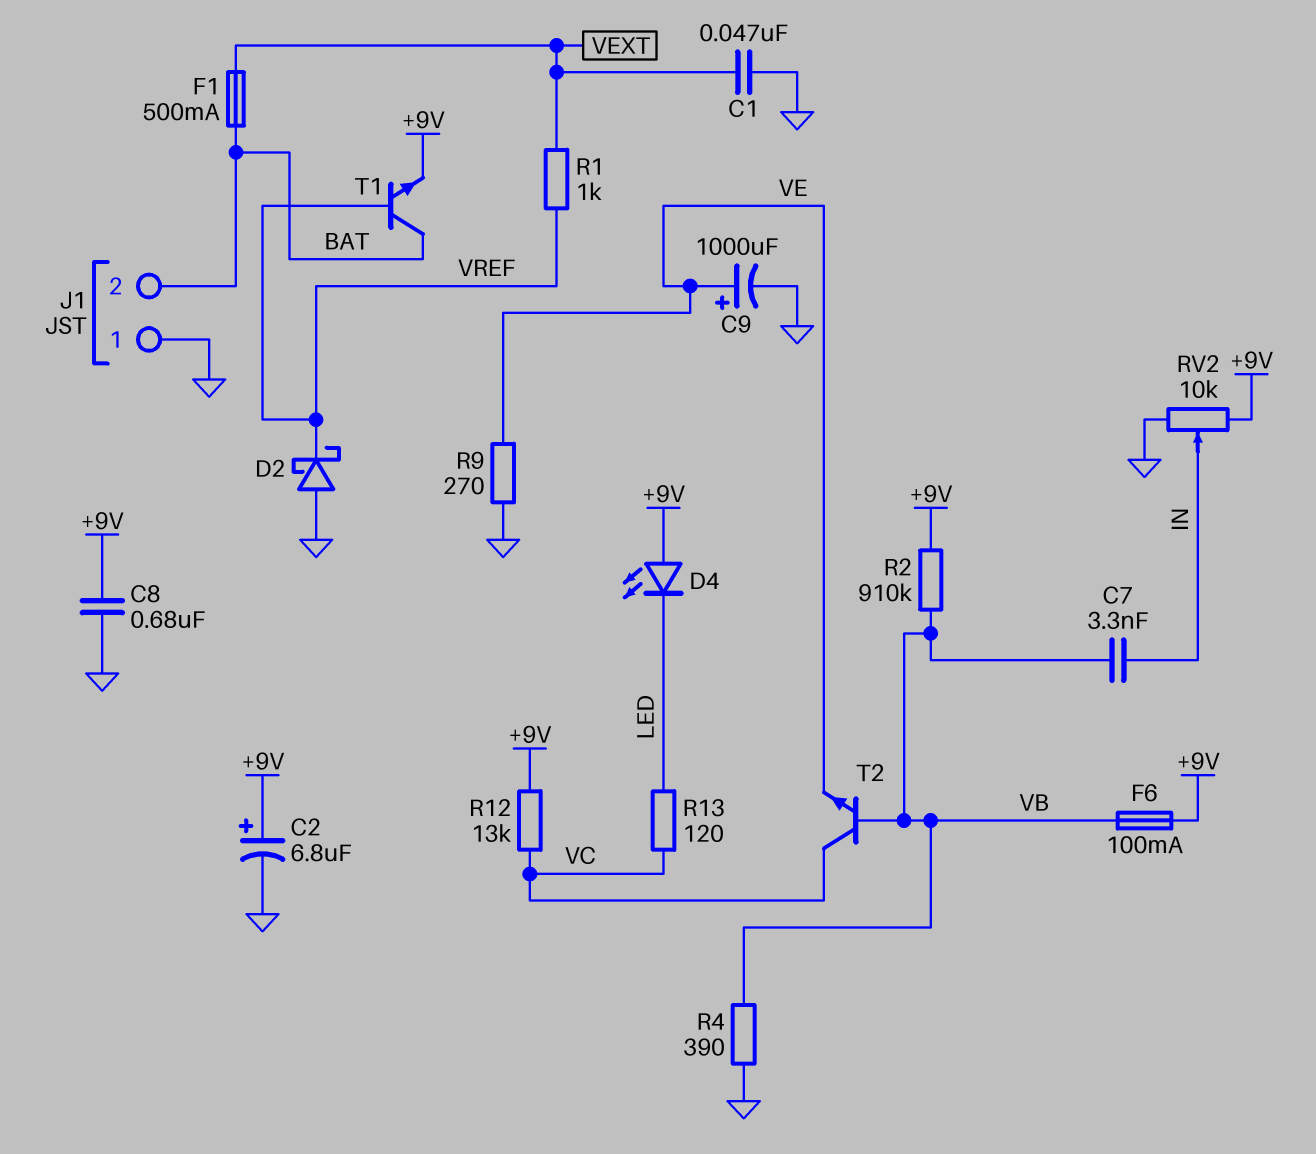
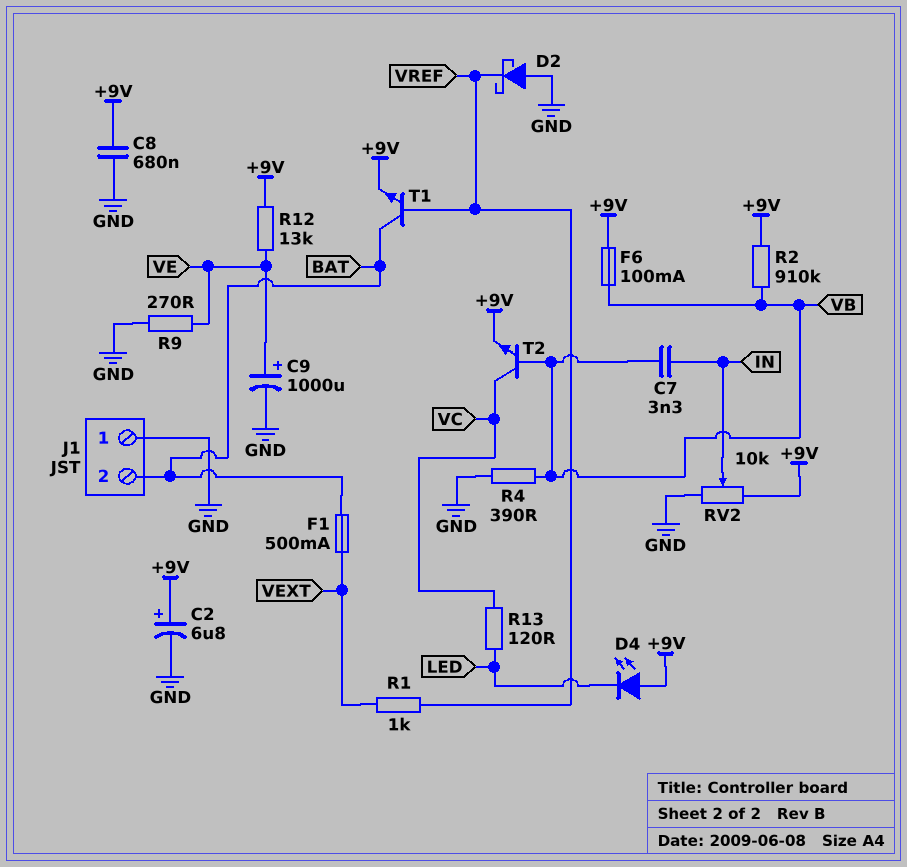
C1: 47nF (GND, VEXT) -> none
R12: 13k (+9V, VC) -> 13k (+9V, VE)
T2: NPN (B VB, C VC, E VE) -> NPN (B VB, C VC, E +9V)

